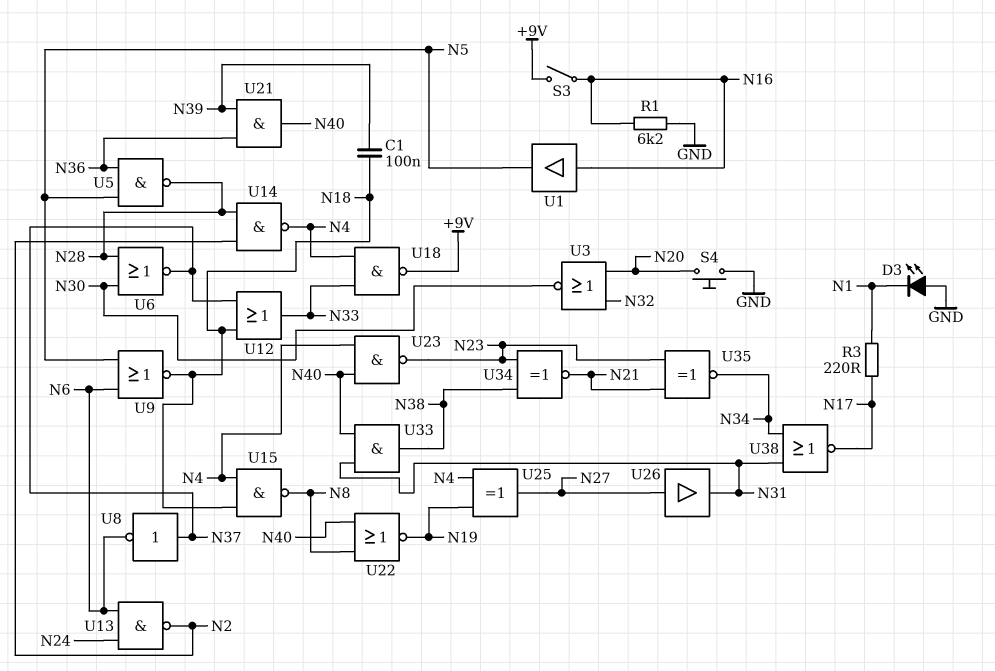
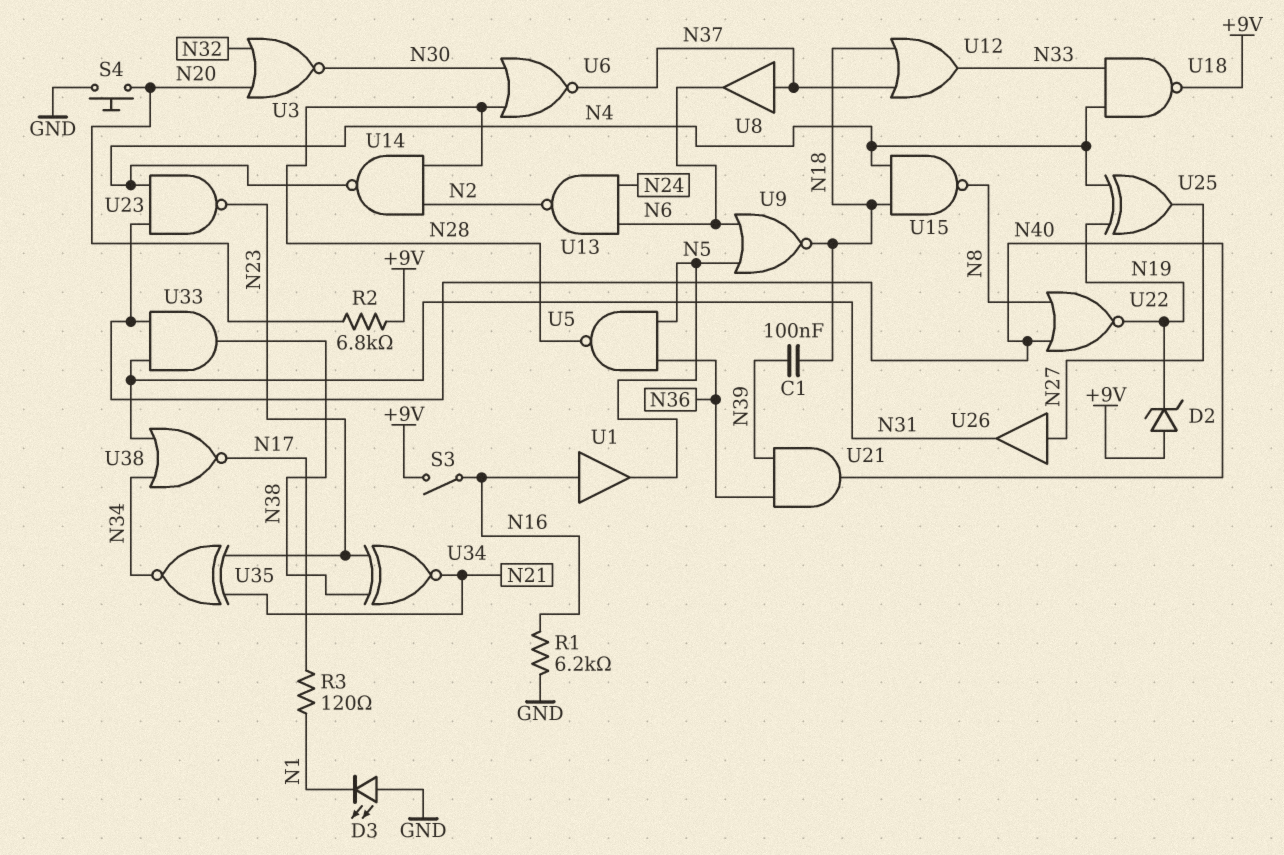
D2: none -> zener (A +9V, K N19)
R2: none -> 6.8k (+9V, N20)
R3: 220 (N1, N17) -> 120 (N1, N17)
U8: NOT (in N37, out N6) -> buffer (in N37, out N6)

